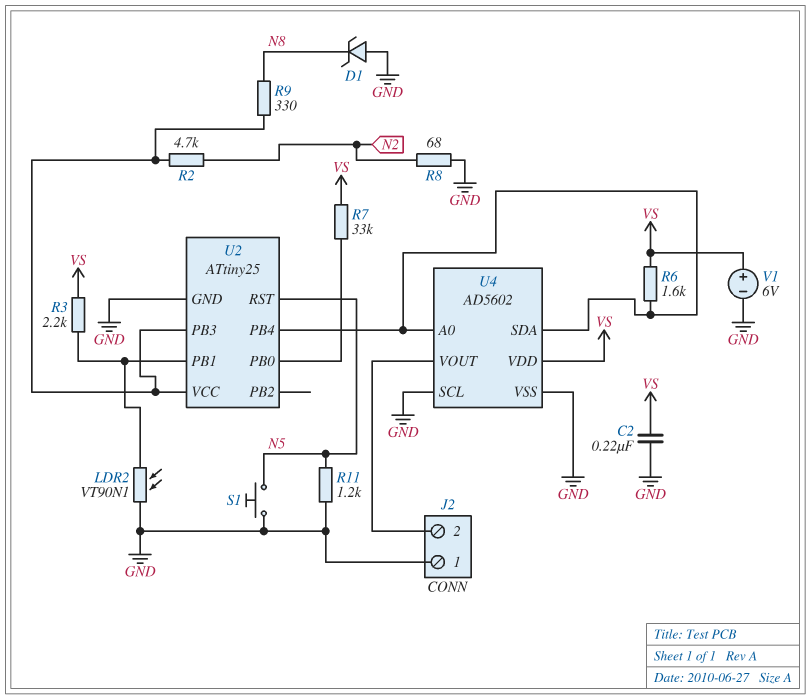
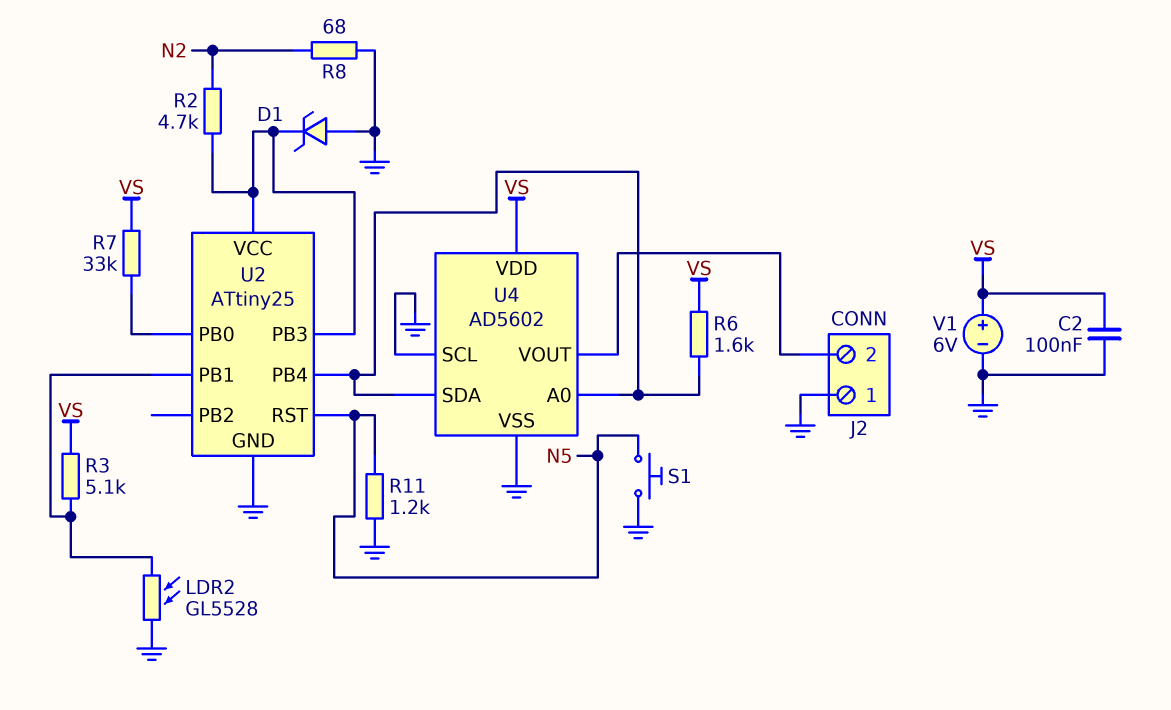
C2: 220nF (GND, VS) -> 100nF (GND, VS)
D1: zener (A GND, K N8) -> zener (A GND, K U2/PB3)
LDR2: VT90N1 (GND, U2/PB1) -> GL5528 (GND, U2/PB1)
R3: 2.2k (U2/PB1, VS) -> 5.1k (U2/PB1, VS)
R9: 330 (N8, U2/PB3) -> none

